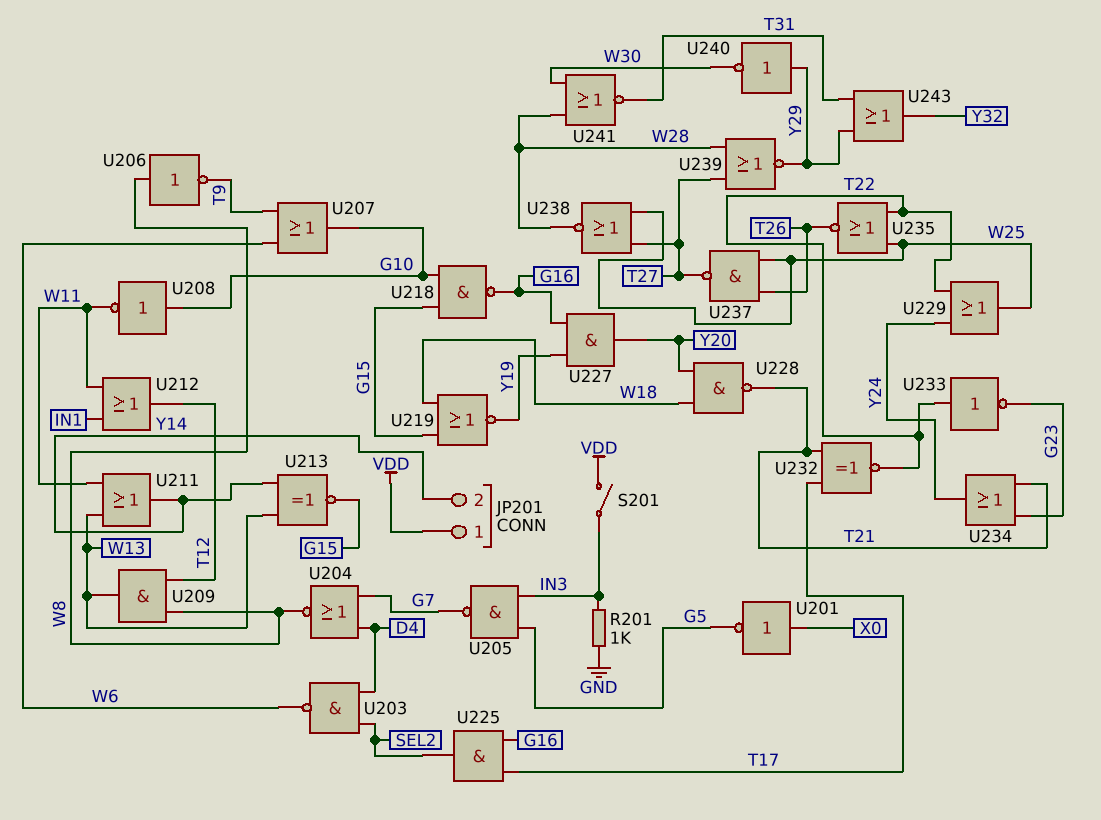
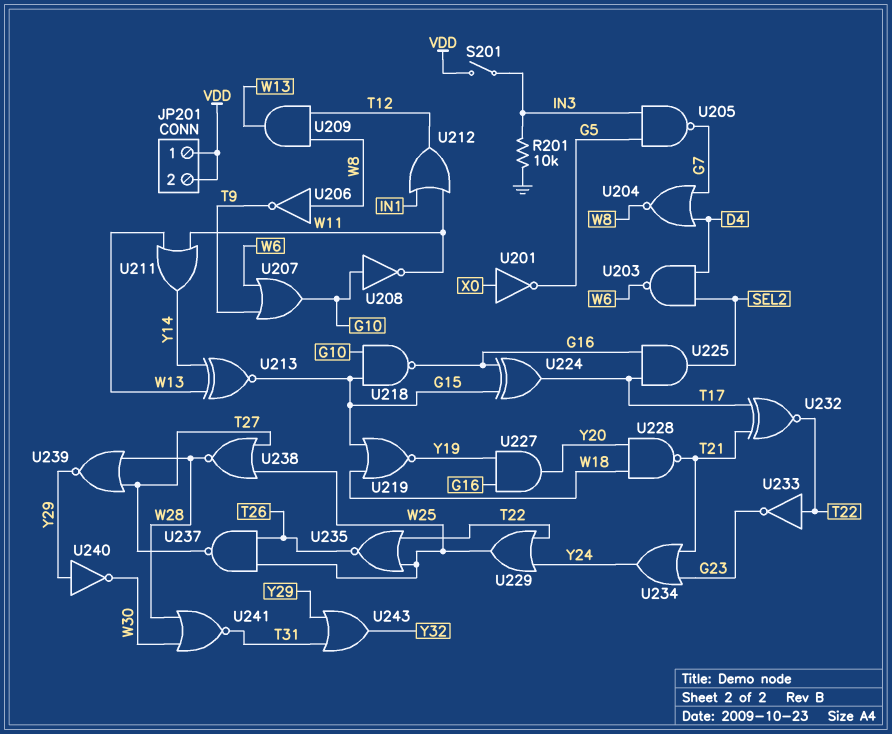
JP201 pin 2: Y14 -> VDD
R201: 1k (GND, IN3) -> 10k (GND, IN3)
U224: none -> XOR (in G15, in G16, out T17)

